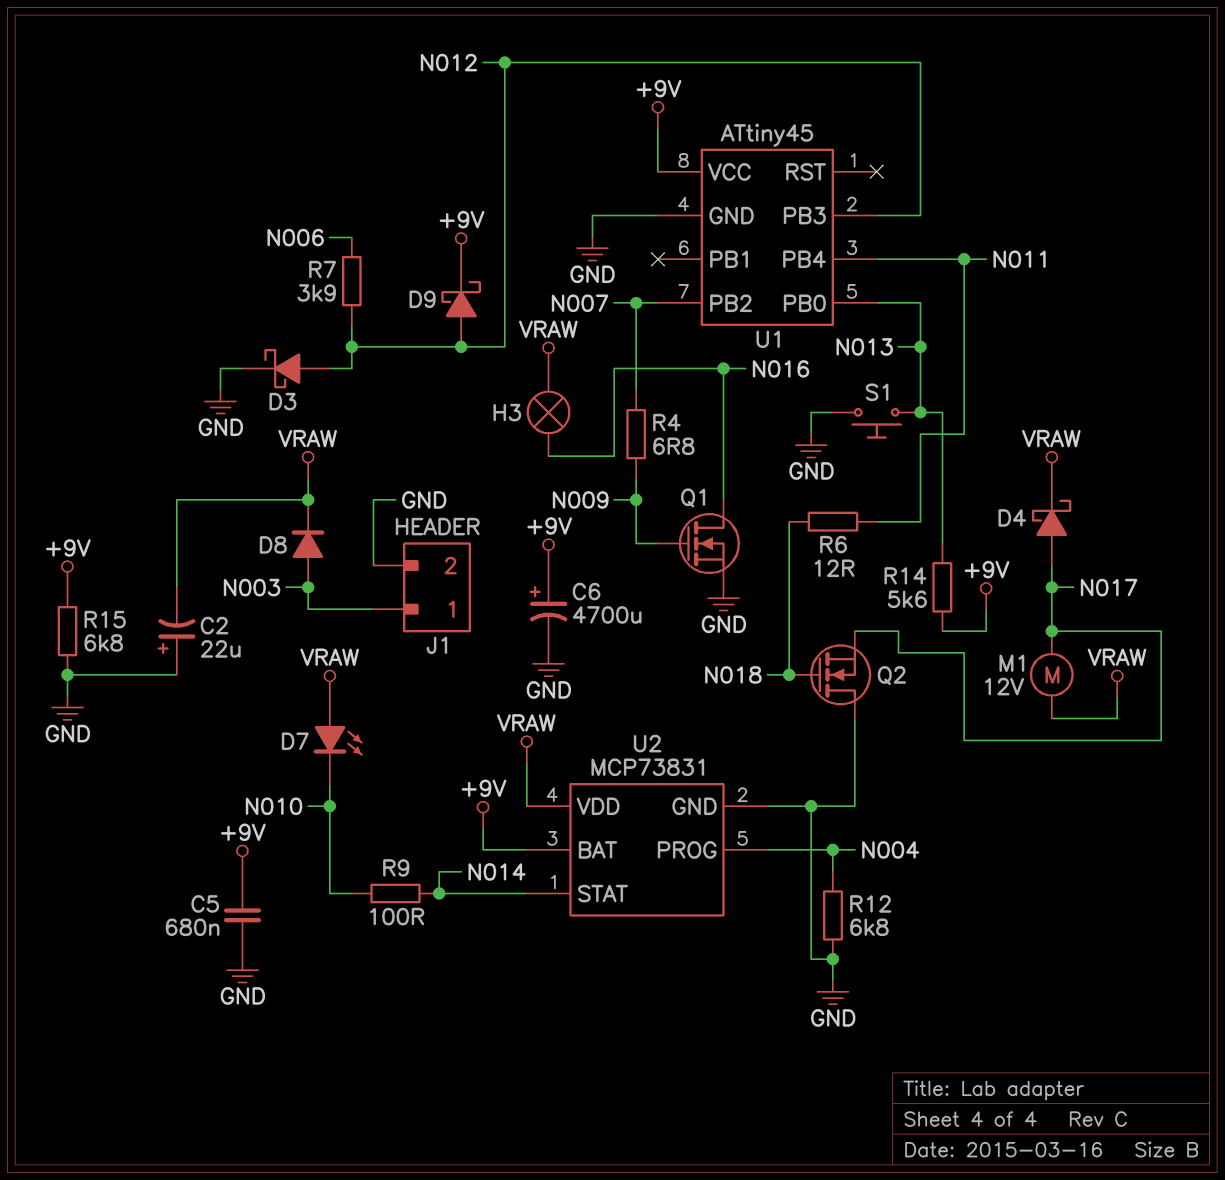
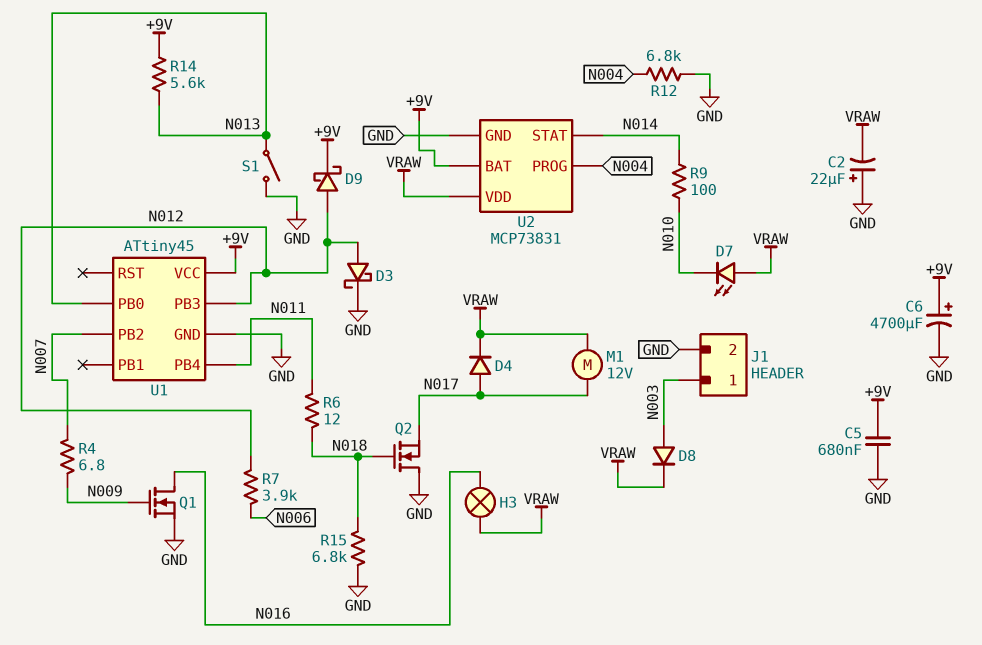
D4: schottky (A N017, K VRAW) -> diode (A N017, K VRAW)
R15: 6.8k (+9V, GND) -> 6.8k (GND, N018)
S1: button (GND, N013) -> switch (GND, N013)

